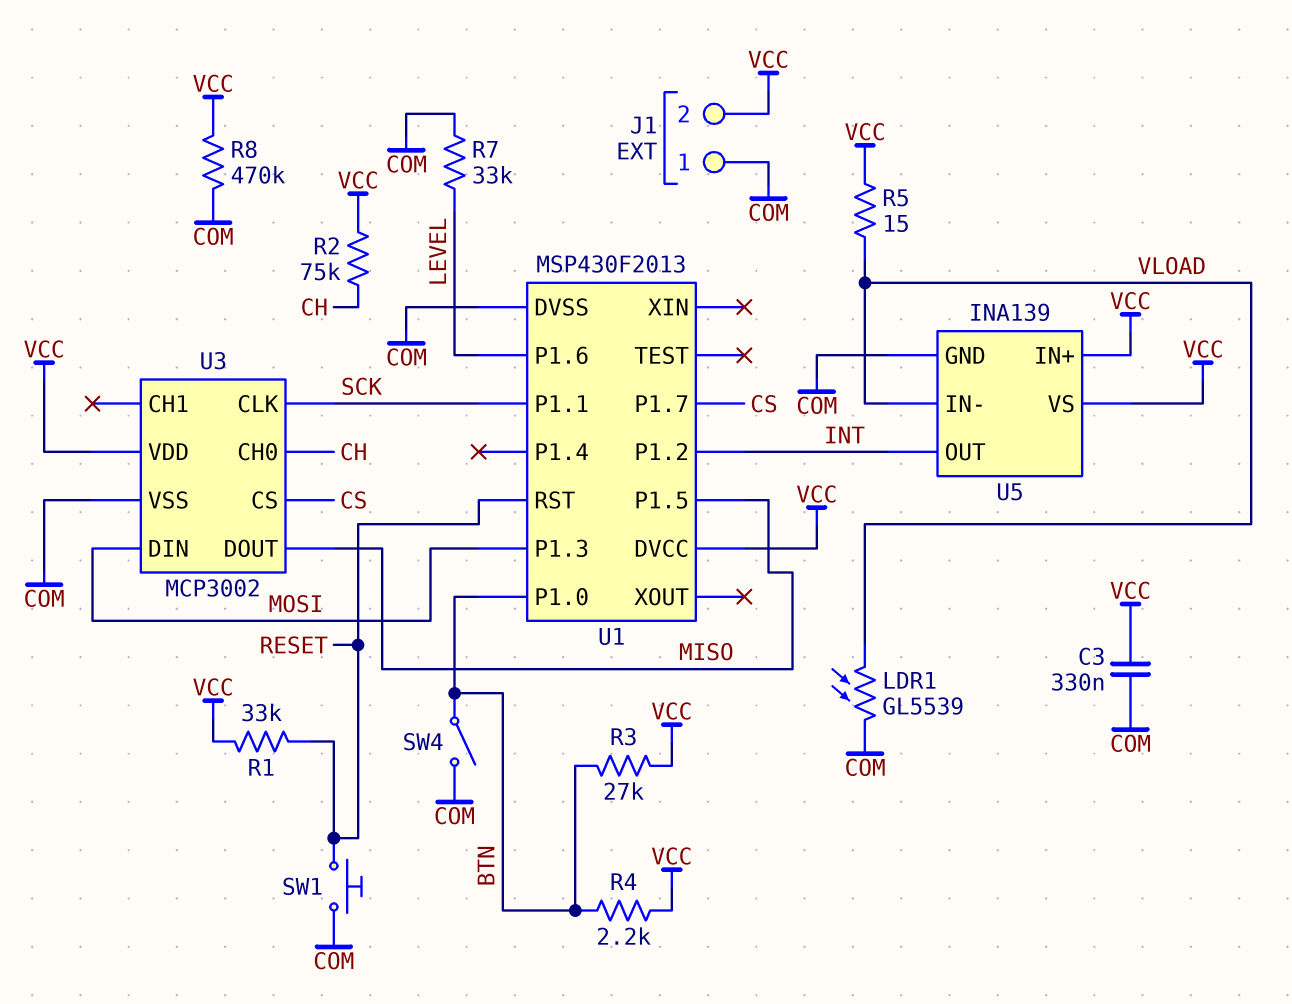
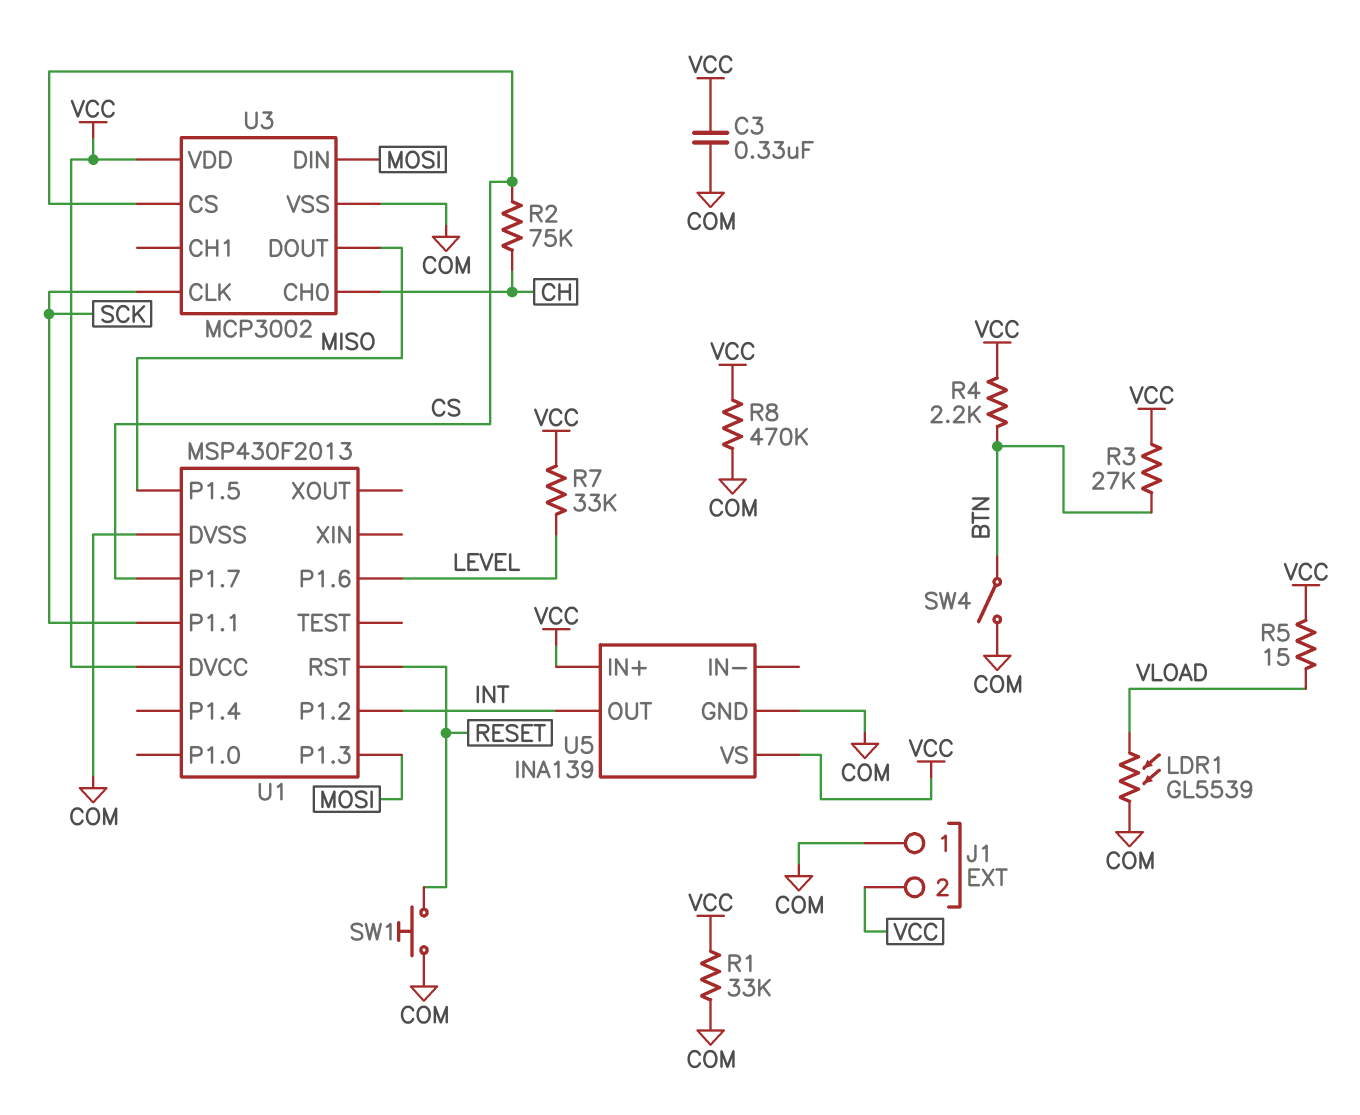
R1: 33k (RESET, VCC) -> 33k (COM, VCC)
R2: 75k (CH, VCC) -> 75k (CH, CS)
R7: 33k (COM, LEVEL) -> 33k (LEVEL, VCC)
U1 pin P1.0: BTN -> none
U5 pin IN-: VLOAD -> none

